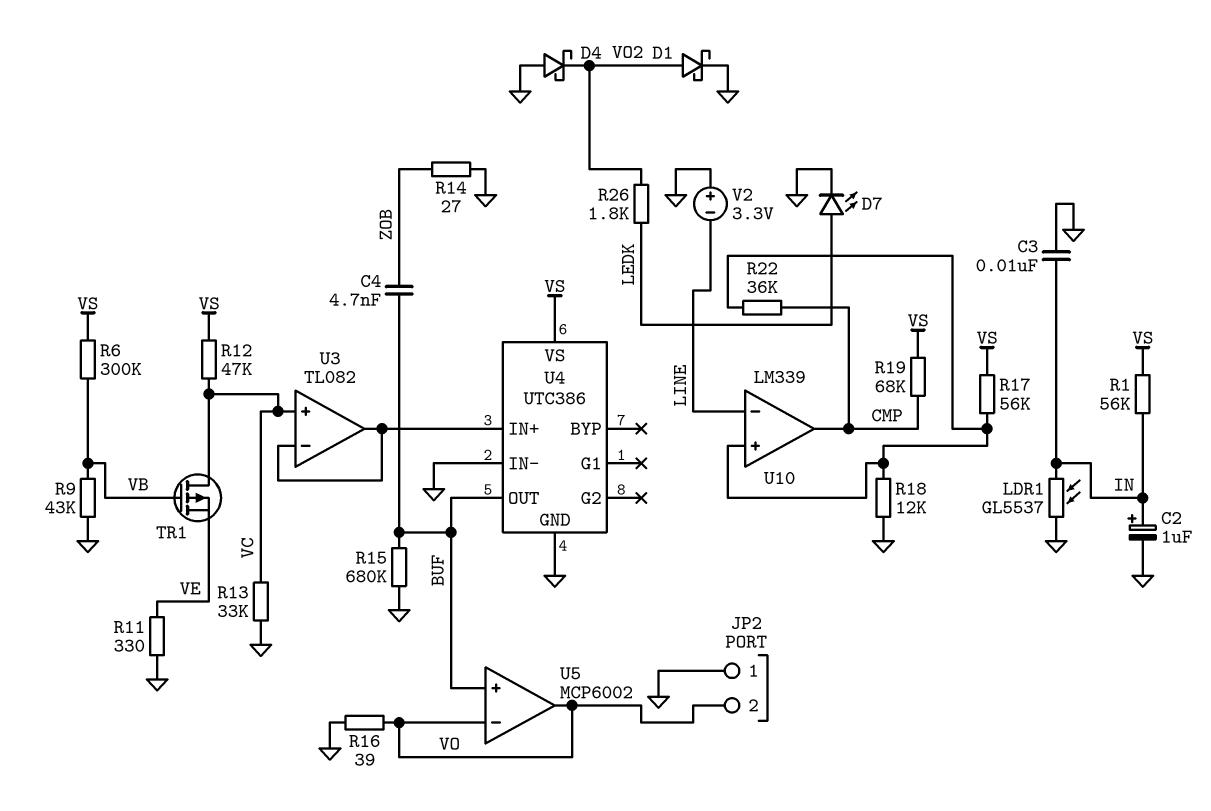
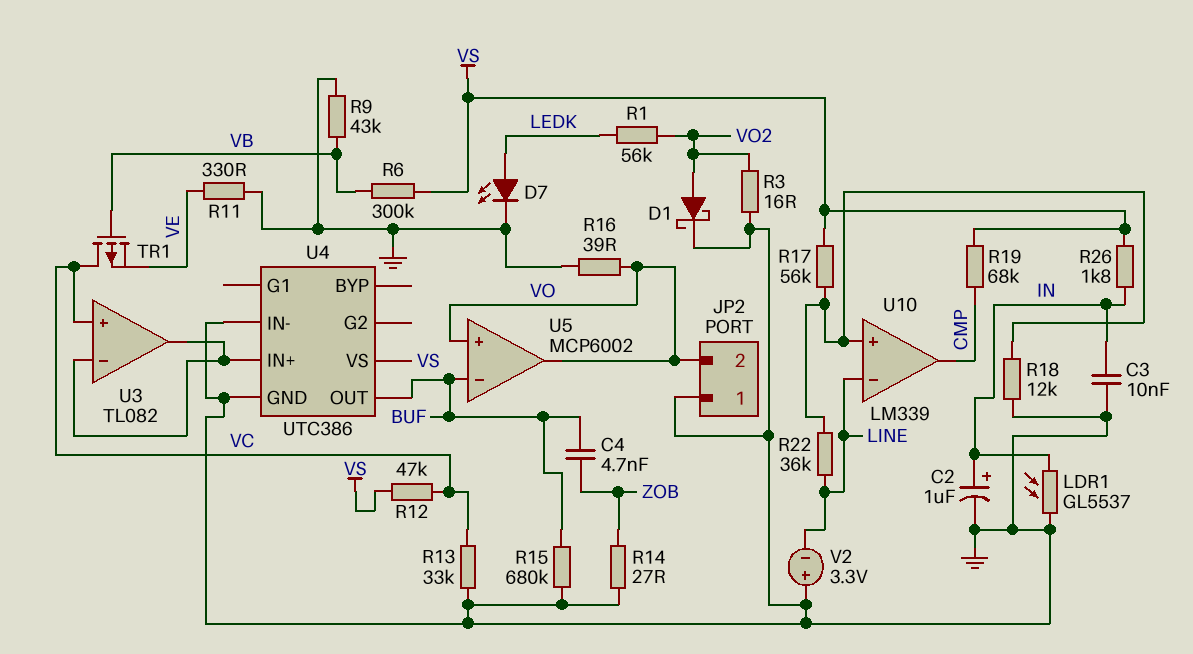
D4: schottky (A GND, K VO2) -> none
R1: 56k (IN, VS) -> 56k (LEDK, VO2)
R3: none -> 16 (GND, VO2)
R22: 36k (CMP, U10/in+) -> 36k (LINE, U10/in+)
R26: 1.8k (LEDK, VO2) -> 1.8k (IN, VS)
U5 pin in+: BUF -> VO
U5 pin in-: VO -> BUF

